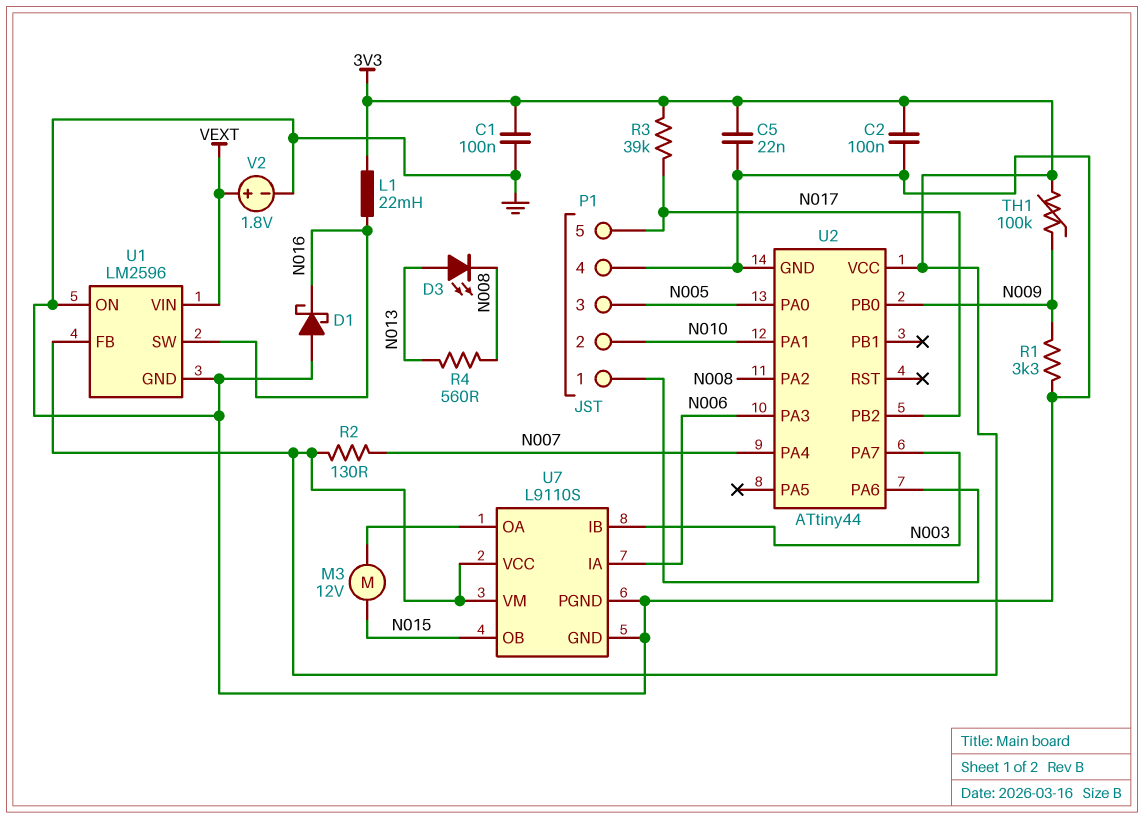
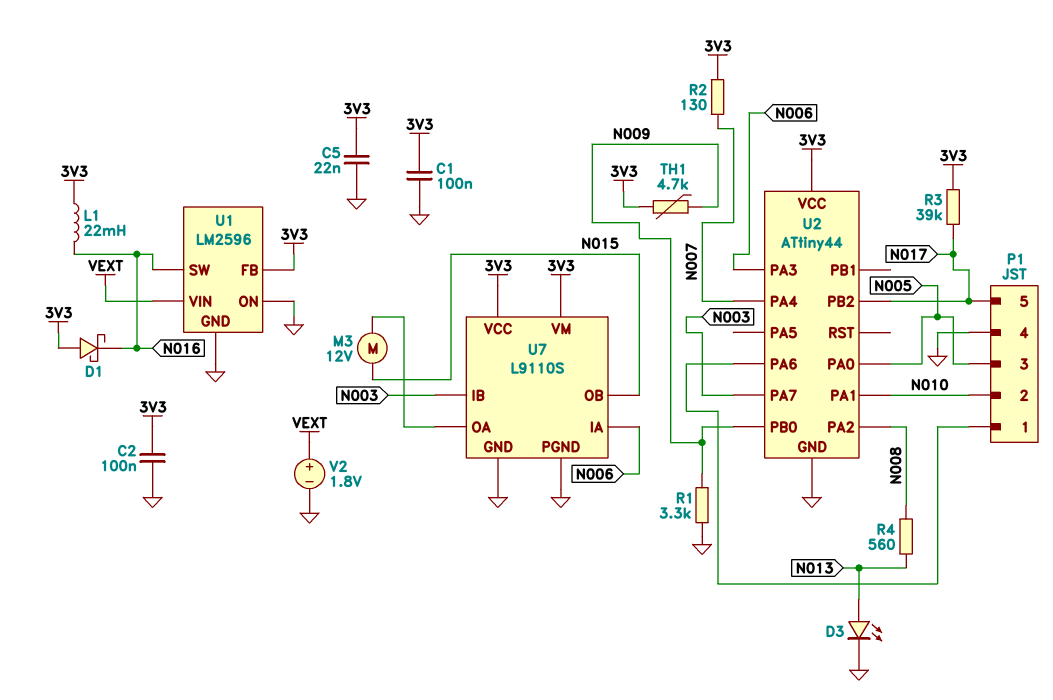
D1: schottky (A GND, K N016) -> schottky (A 3V3, K N016)
D3: LED (A N013, K N008) -> LED (A N013, K GND)
TH1: 100k (3V3, N009) -> 4.7k (3V3, N009)

